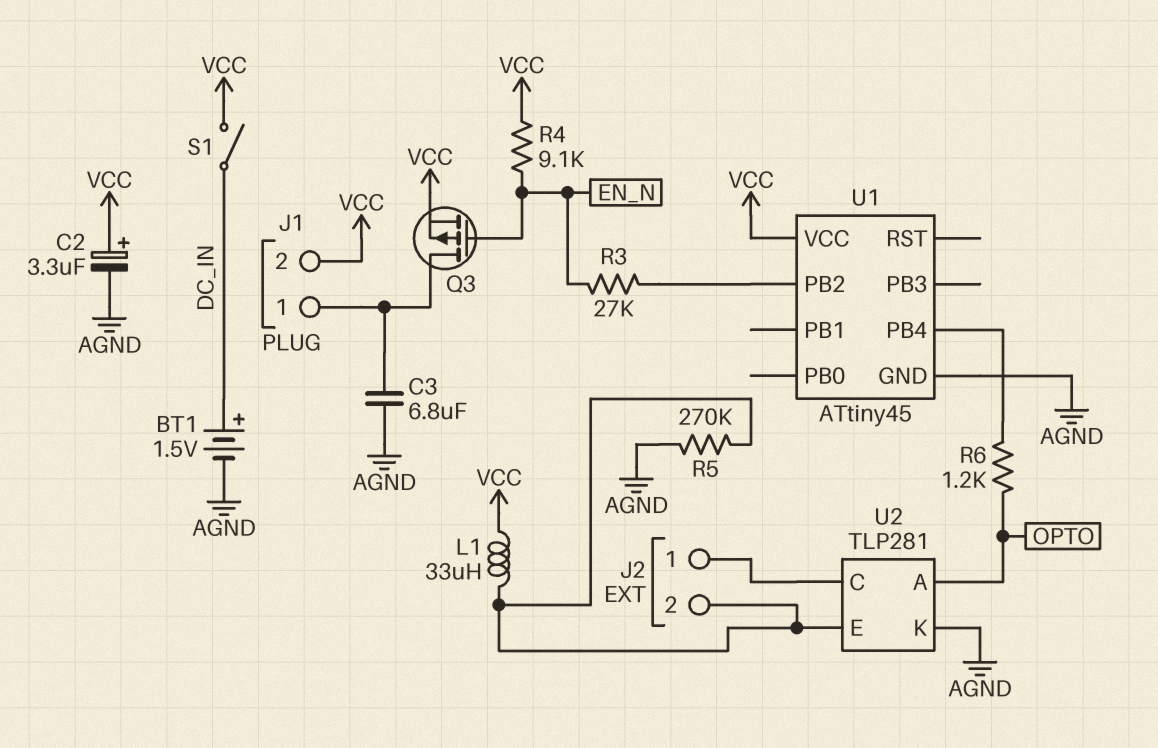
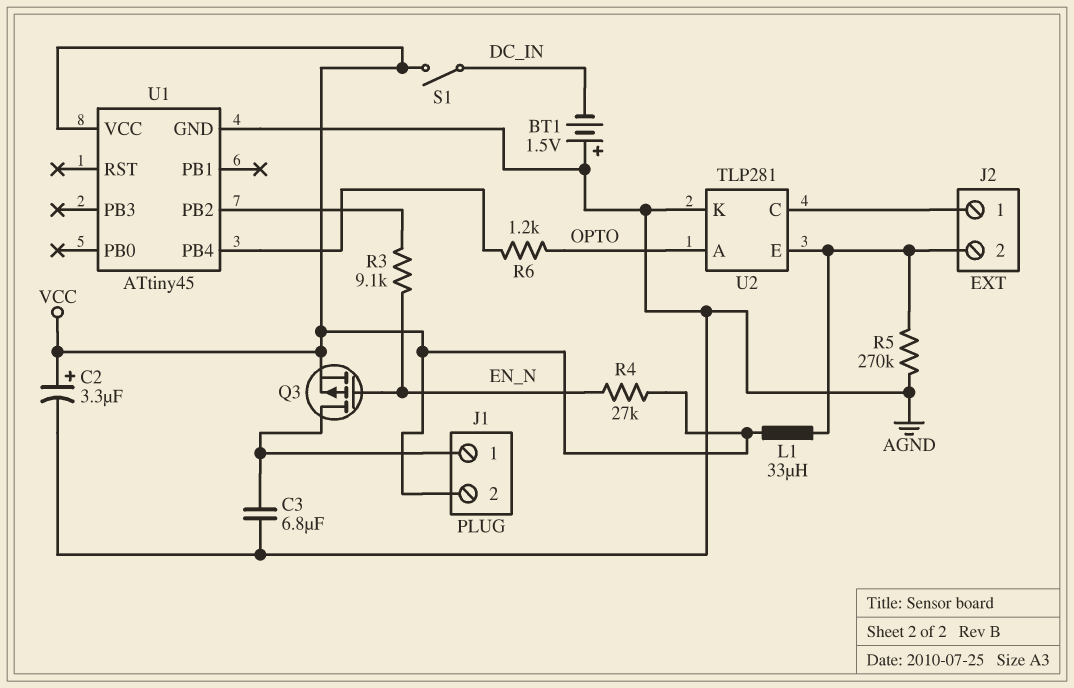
BT1: 1.5V (plus DC_IN, minus AGND) -> 1.5V (plus AGND, minus DC_IN)
R3: 27k (EN_N, U1/PB2) -> 9.1k (EN_N, U1/PB2)
R4: 9.1k (EN_N, VCC) -> 27k (EN_N, VCC)

